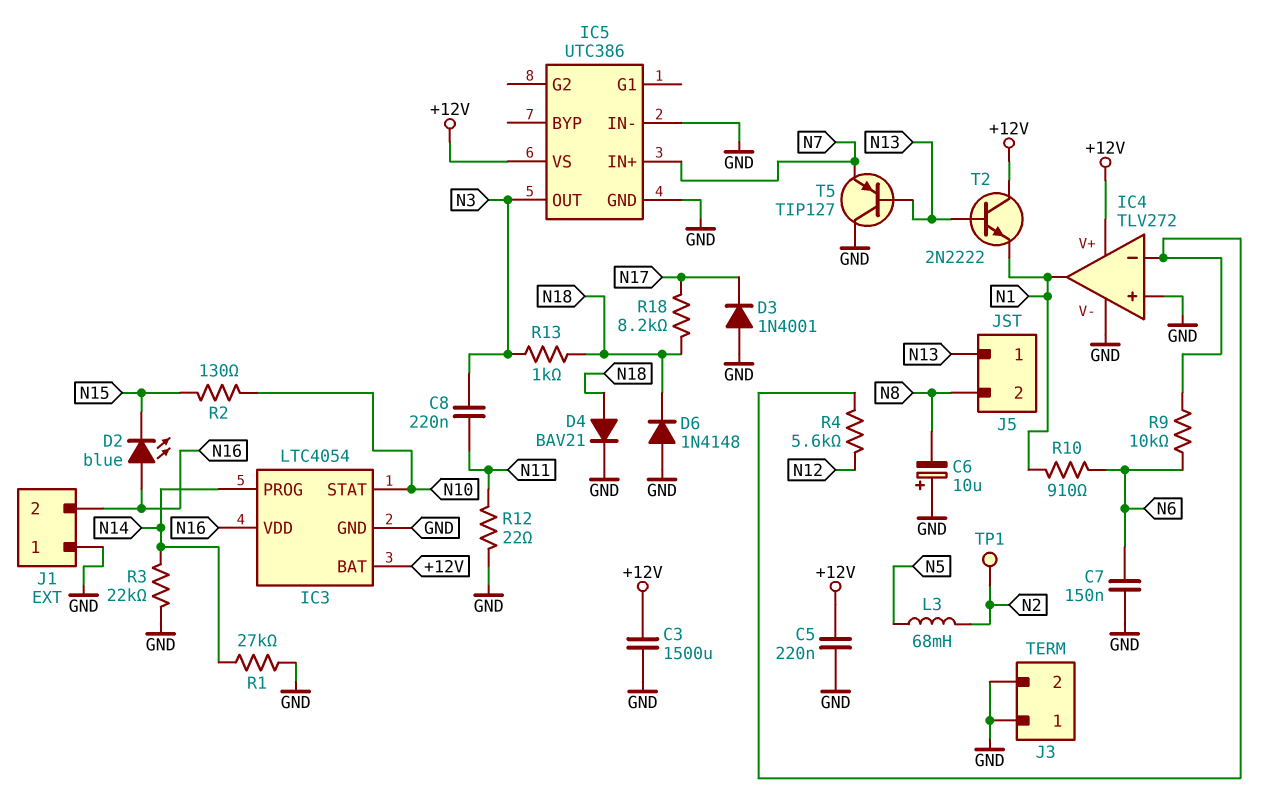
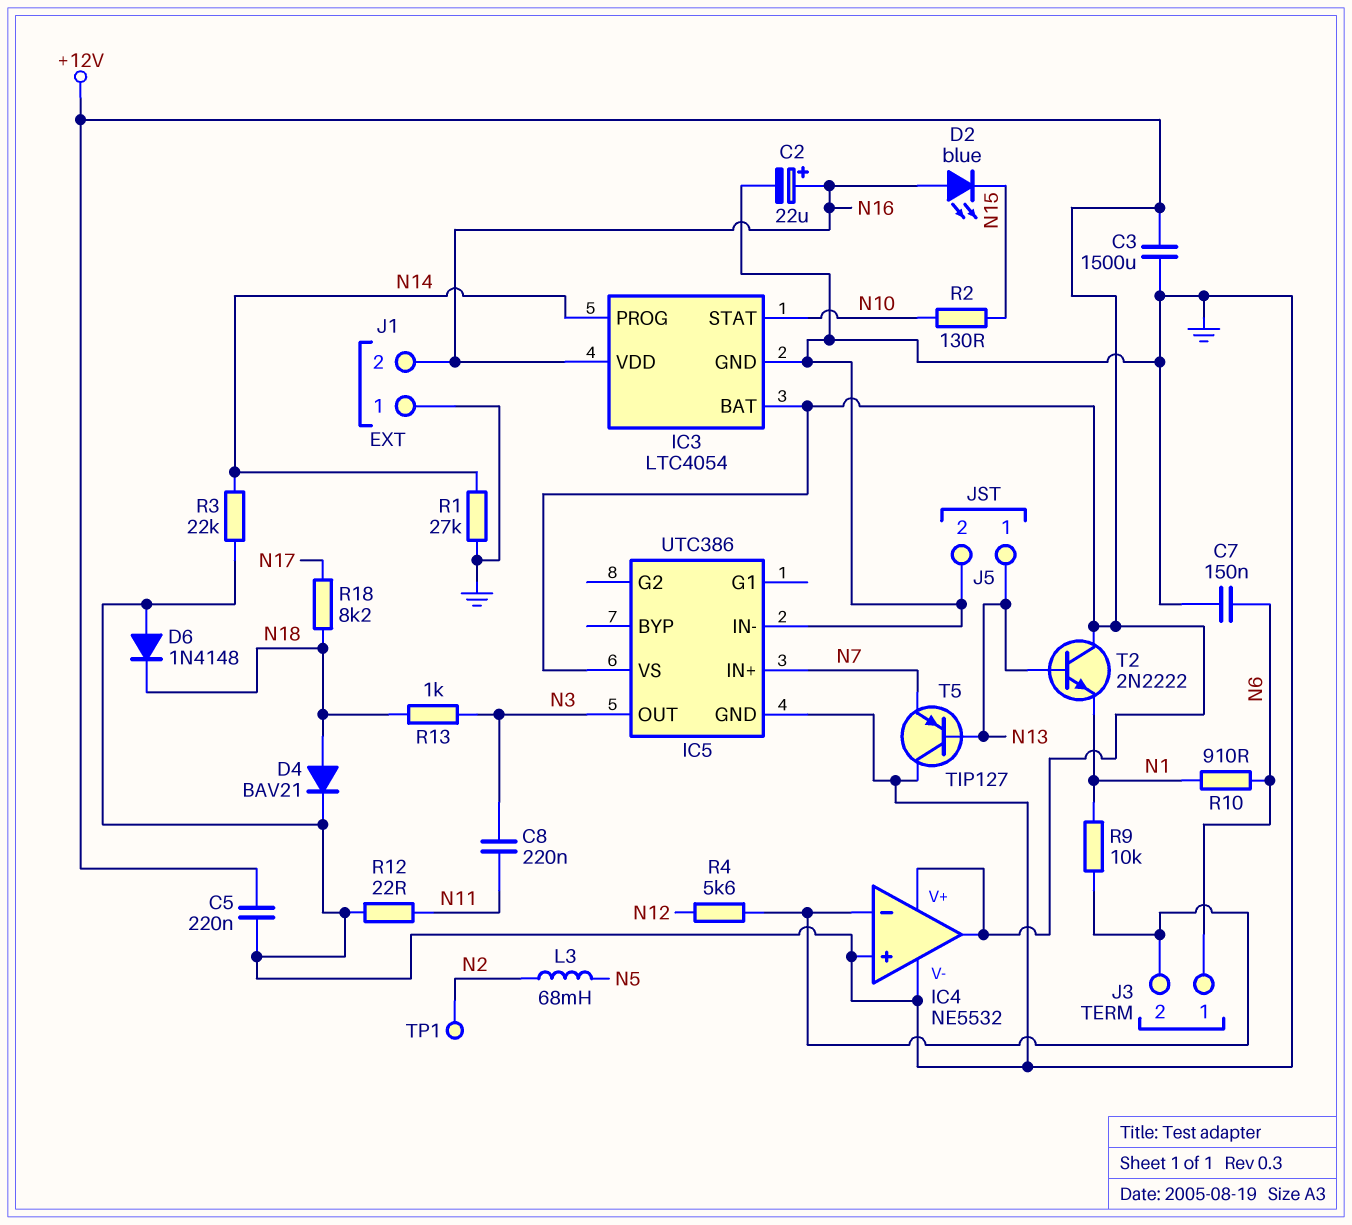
C2: none -> 22uF (plus N16, minus GND)
C6: 10uF (plus GND, minus N8) -> none
D3: diode 1N4001 (A GND, K N17) -> none
IC4: TLV272 -> NE5532
IC4 pin out: N1 -> +12V
J3 pin 1: GND -> N6
J3 pin 2: GND -> IC4/in-
J5 pin 2: N8 -> GND
R9: 10k (IC4/in-, N6) -> 10k (IC4/in-, N1)

